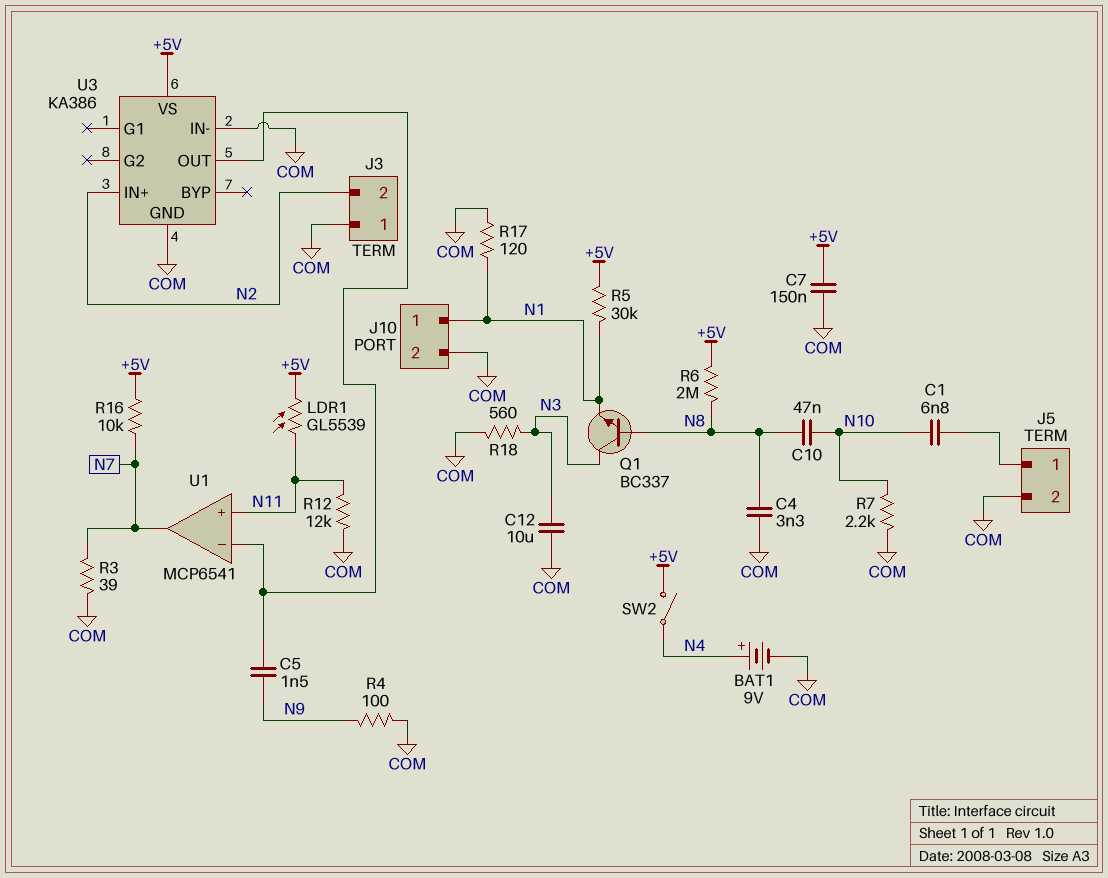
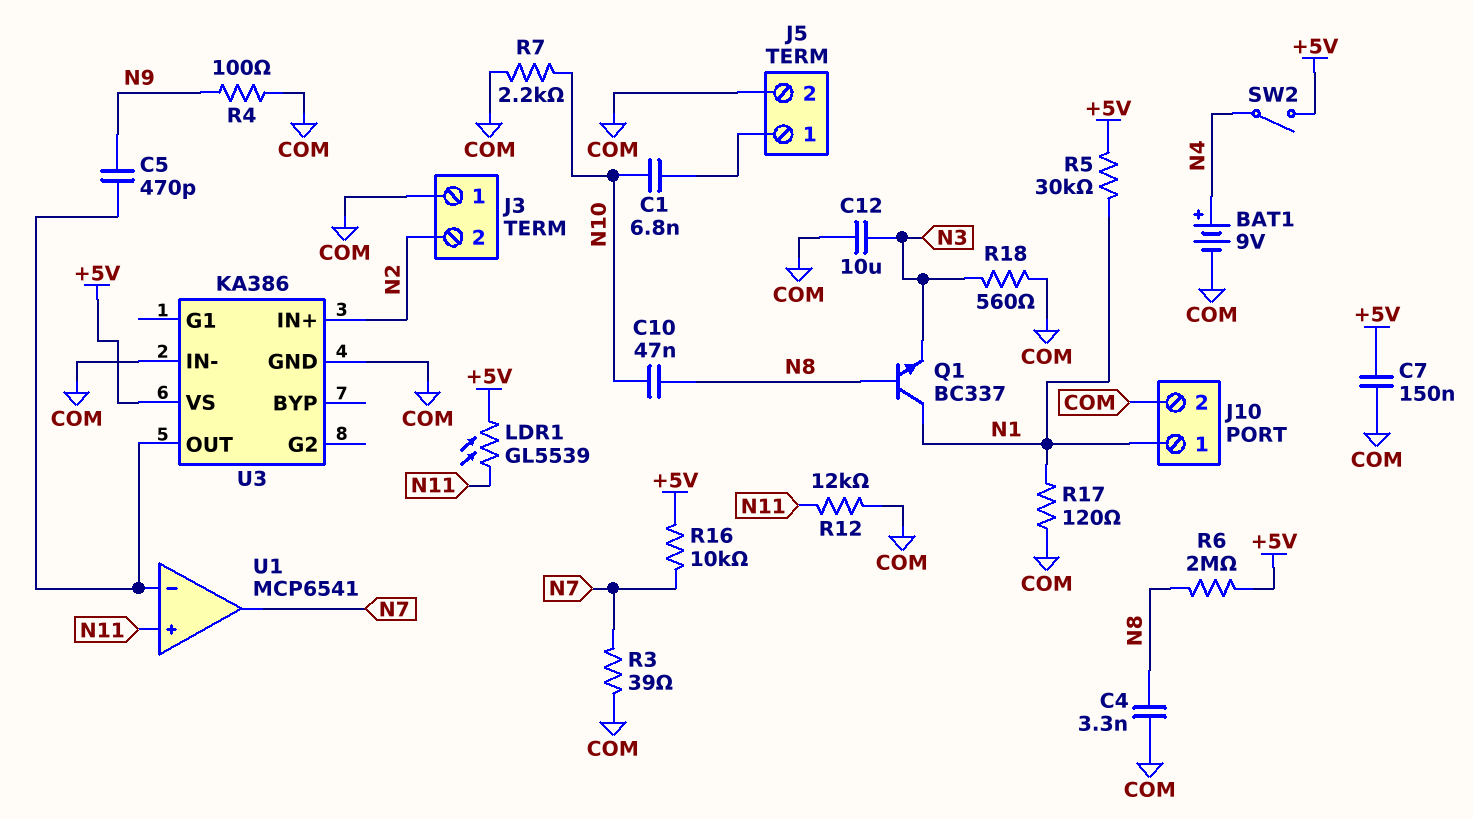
C5: 1.5nF (N9, U1/in-) -> 470pF (N9, U1/in-)
Q1: NPN BC337 (B N8, C N3, E N1) -> NPN BC337 (B N8, C N1, E N3)

